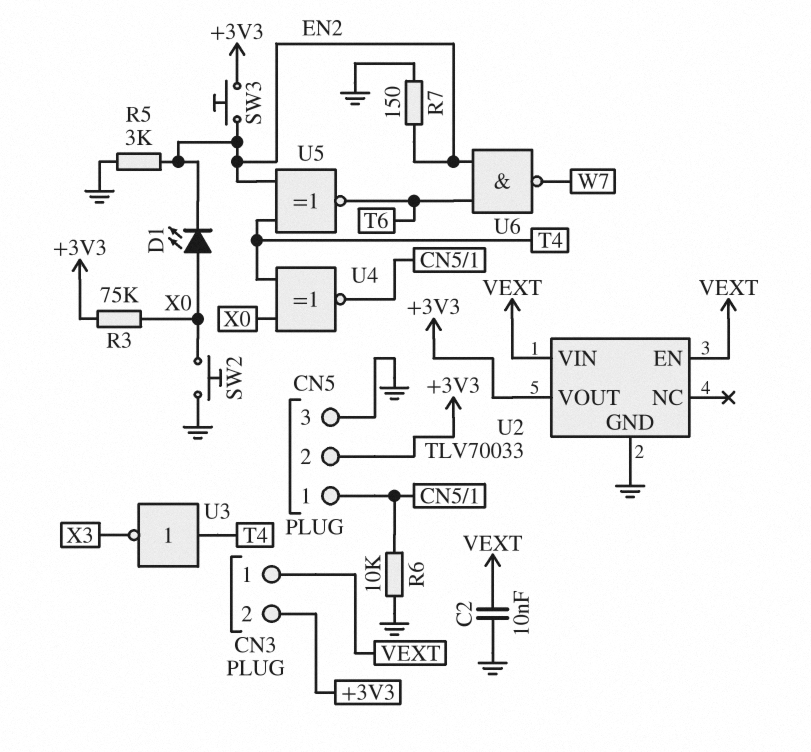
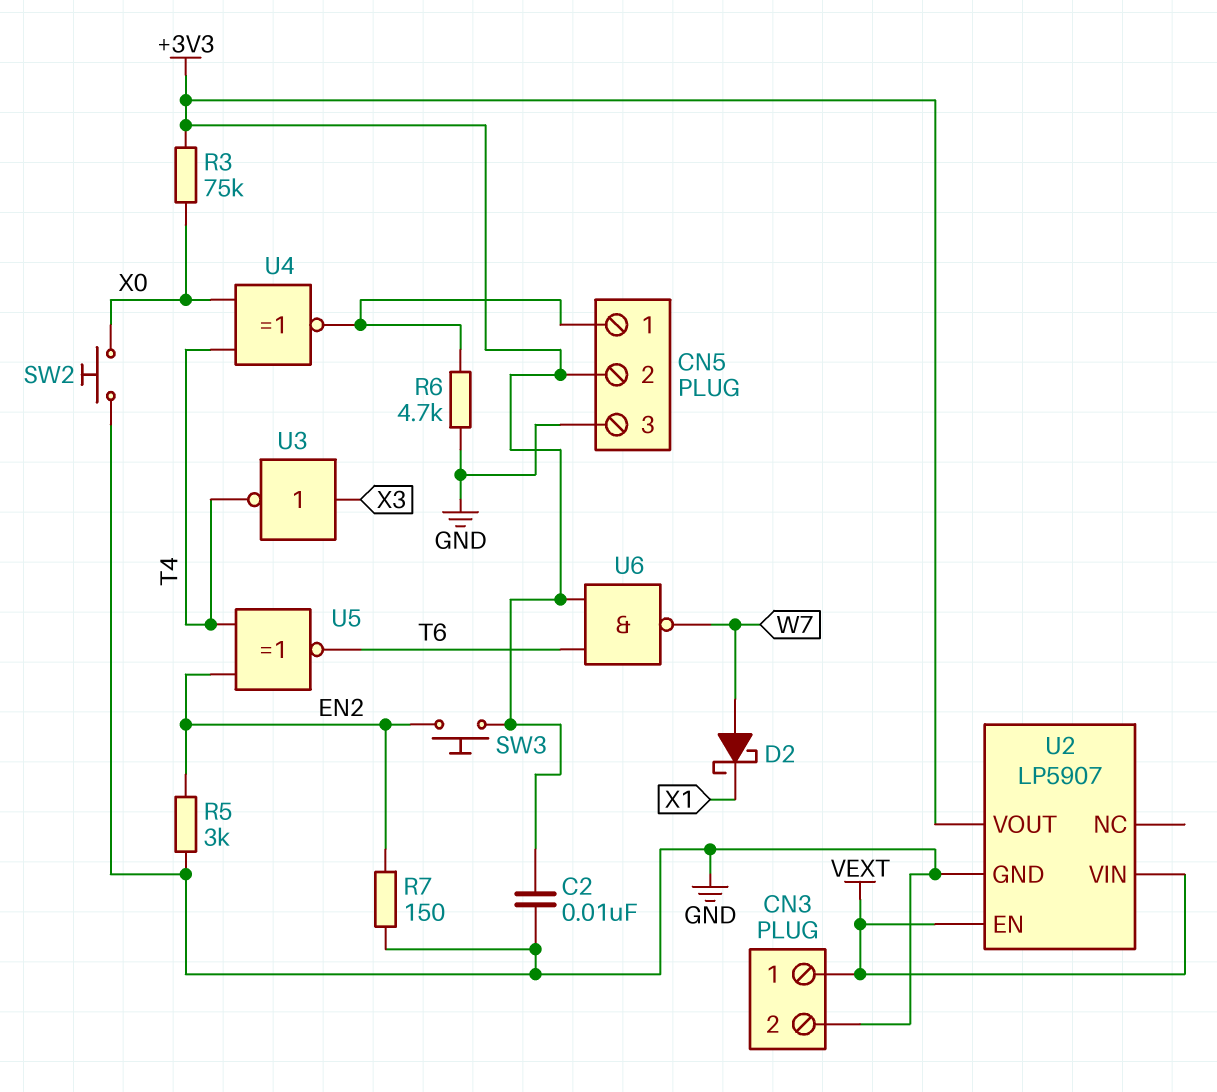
C2: 10nF (GND, VEXT) -> 10nF (+3V3, GND)
CN3 pin 2: +3V3 -> GND
D1: LED (A X0, K EN2) -> none
D2: none -> schottky (A W7, K X1)
R6: 10k (CN5/1, GND) -> 4.7k (CN5/1, GND)
U2: TLV70033 -> LP5907
U3: NOT (in T4, out X3) -> NOT (in X3, out T4)
U6: NAND (in EN2, in T6, out W7) -> NAND (in +3V3, in T6, out W7)

